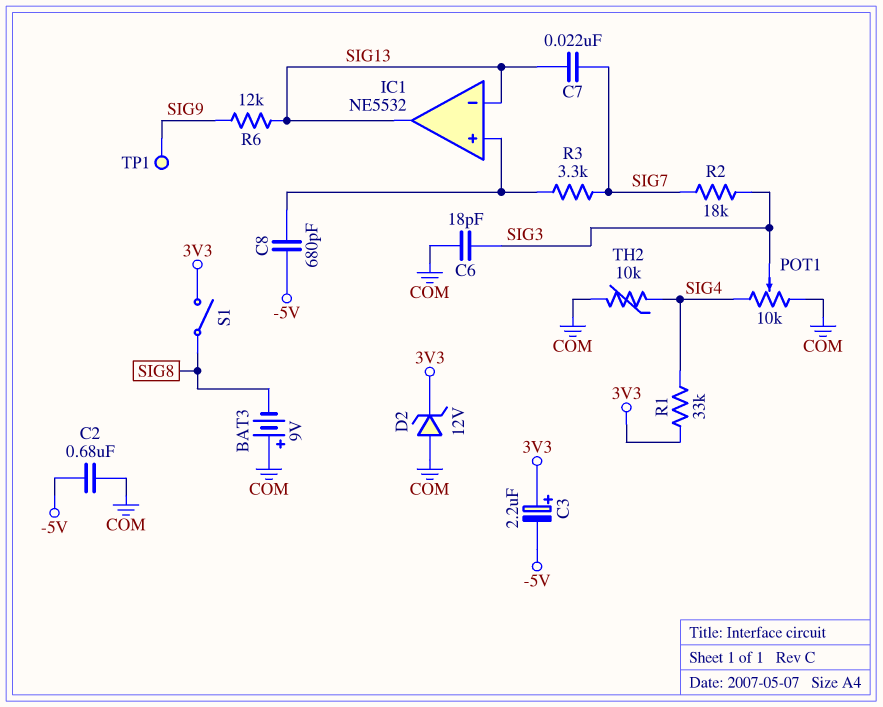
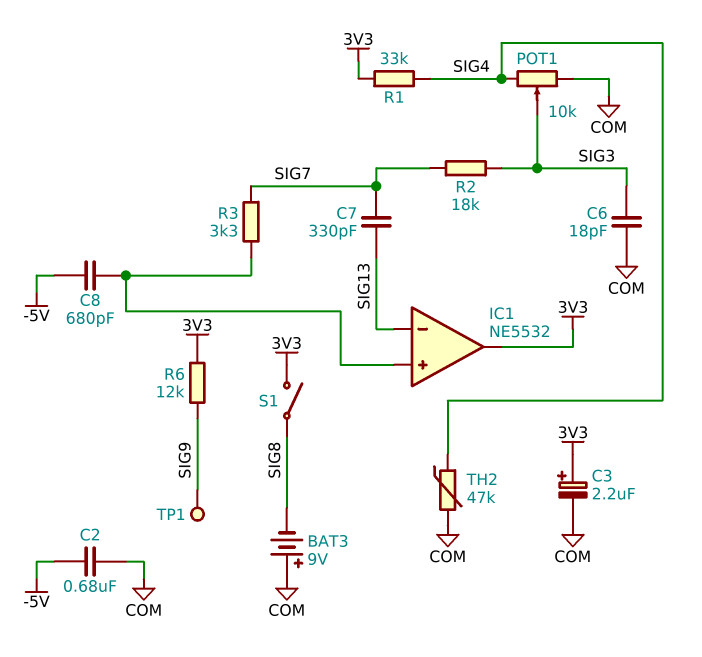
C3: 2.2uF (plus 3V3, minus -5V) -> 2.2uF (plus 3V3, minus COM)
C7: 22nF (SIG7, SIG13) -> 330pF (SIG7, SIG13)
D2: zener 12V (A COM, K 3V3) -> none
IC1 pin out: SIG13 -> 3V3
R6: 12k (SIG9, SIG13) -> 12k (3V3, SIG9)
TH2: 10k (COM, SIG4) -> 47k (COM, SIG4)

